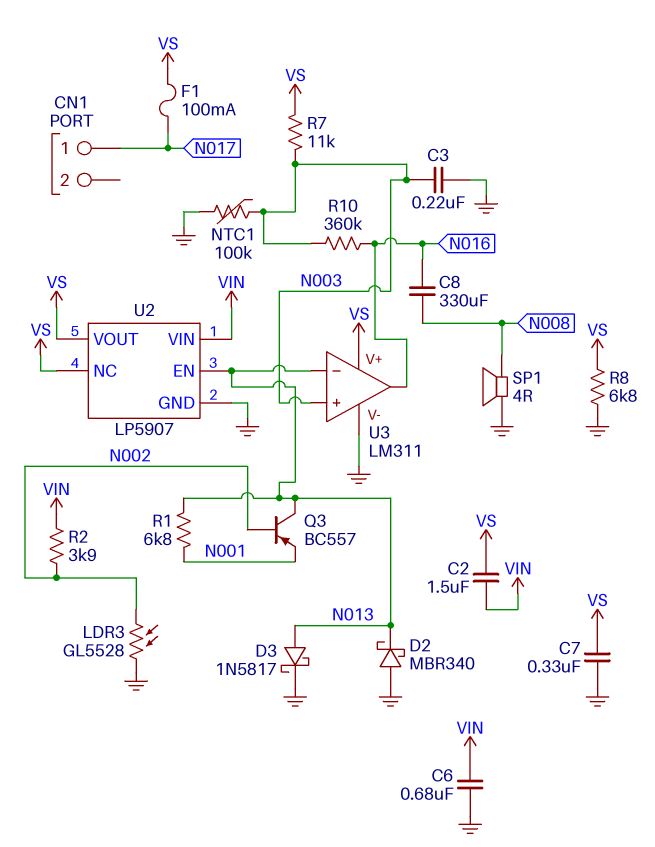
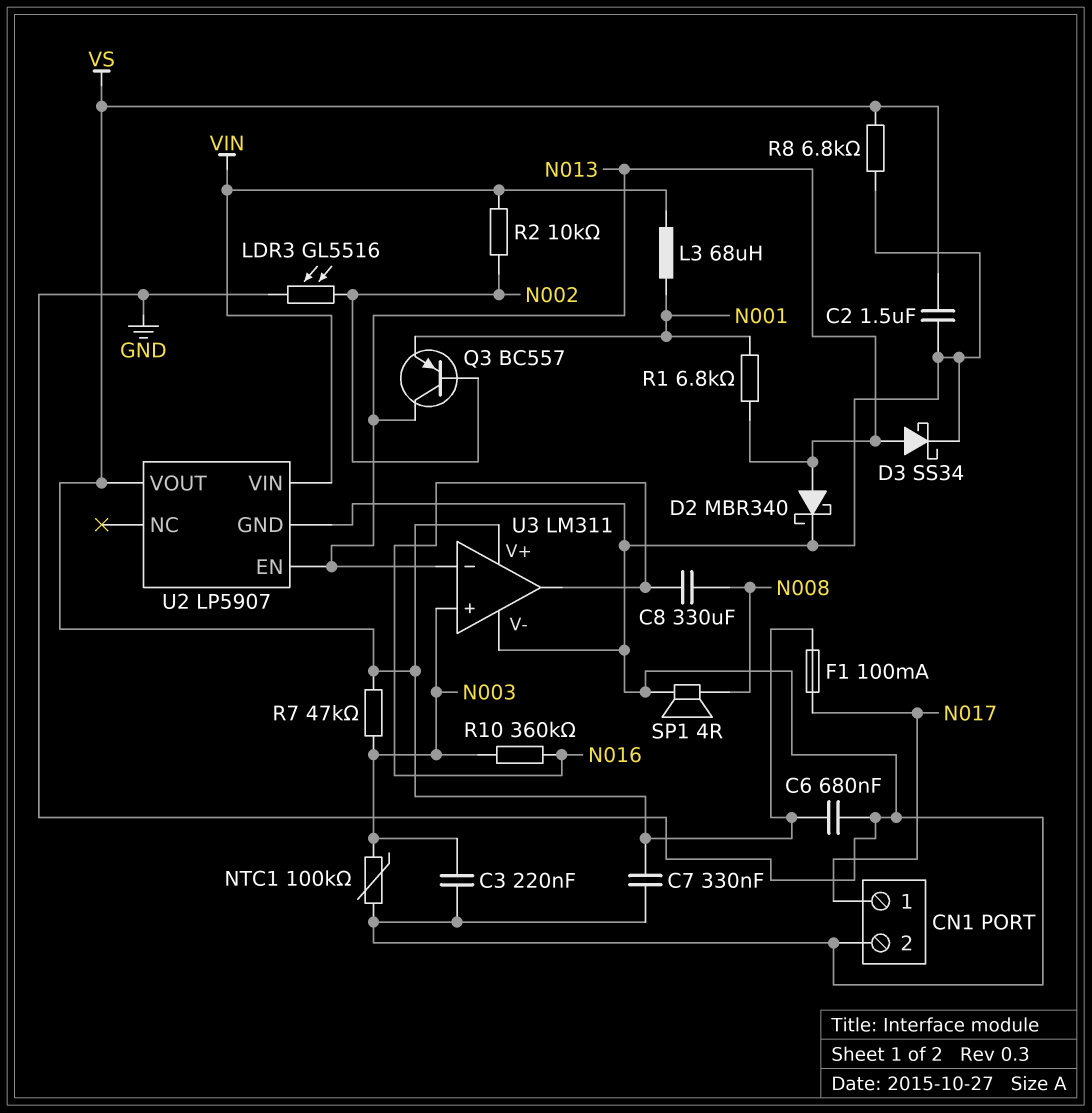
C2: 1.5uF (VIN, VS) -> 1.5uF (GND, VS)
C6: 680nF (GND, VIN) -> 680nF (GND, VS)
CN1 pin 2: none -> GND
D2: schottky MBR340 (A GND, K N013) -> schottky MBR340 (A N013, K GND)
D3: schottky 1N5817 (A N013, K GND) -> schottky SS34 (A N013, K GND)
L3: none -> 68uH (N001, VIN)
LDR3: GL5528 (GND, N002) -> GL5516 (GND, N002)
R2: 3.9k (N002, VIN) -> 10k (N002, VIN)
R7: 11k (N003, VS) -> 47k (N003, VS)
U2 pin NC: VS -> none

